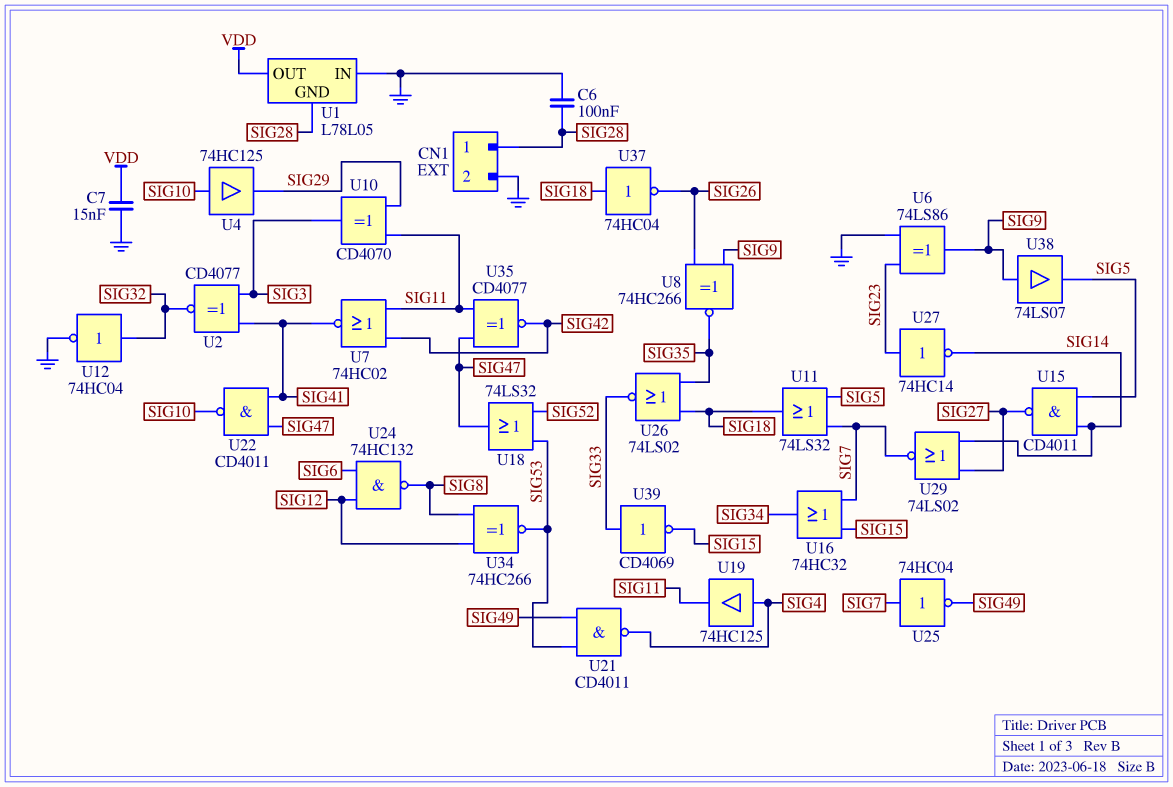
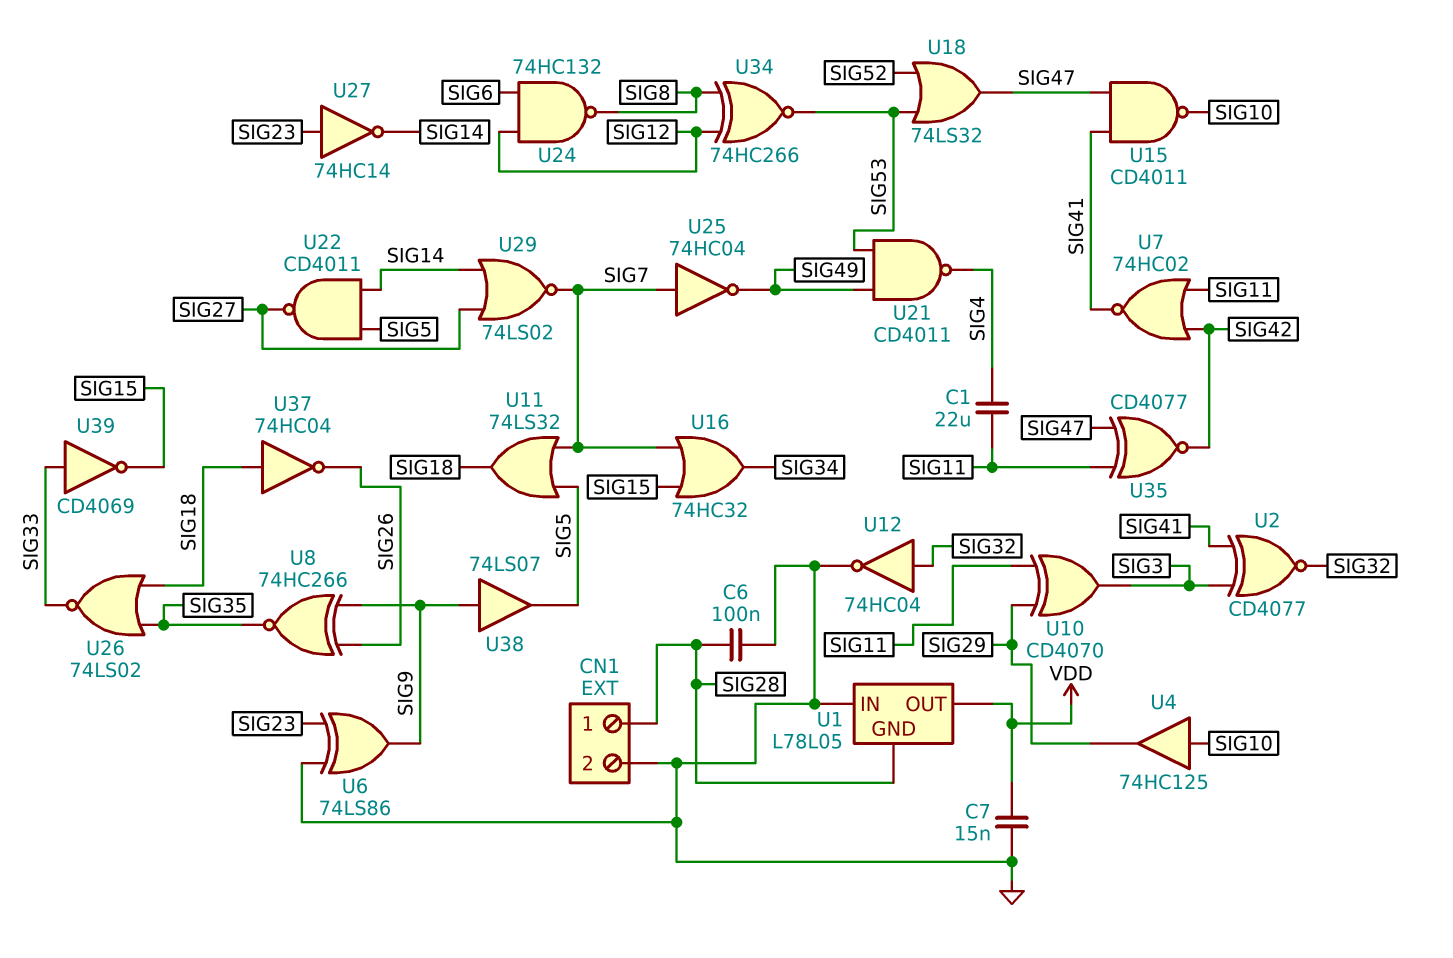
C1: none -> 22uF (SIG4, SIG11)
U15: NAND CD4011 (in SIG5, in SIG14, out SIG27) -> NAND CD4011 (in SIG41, in SIG47, out SIG10)
U19: buffer 74HC125 (in SIG4, out SIG11) -> none
U22: NAND CD4011 (in SIG41, in SIG47, out SIG10) -> NAND CD4011 (in SIG5, in SIG14, out SIG27)

